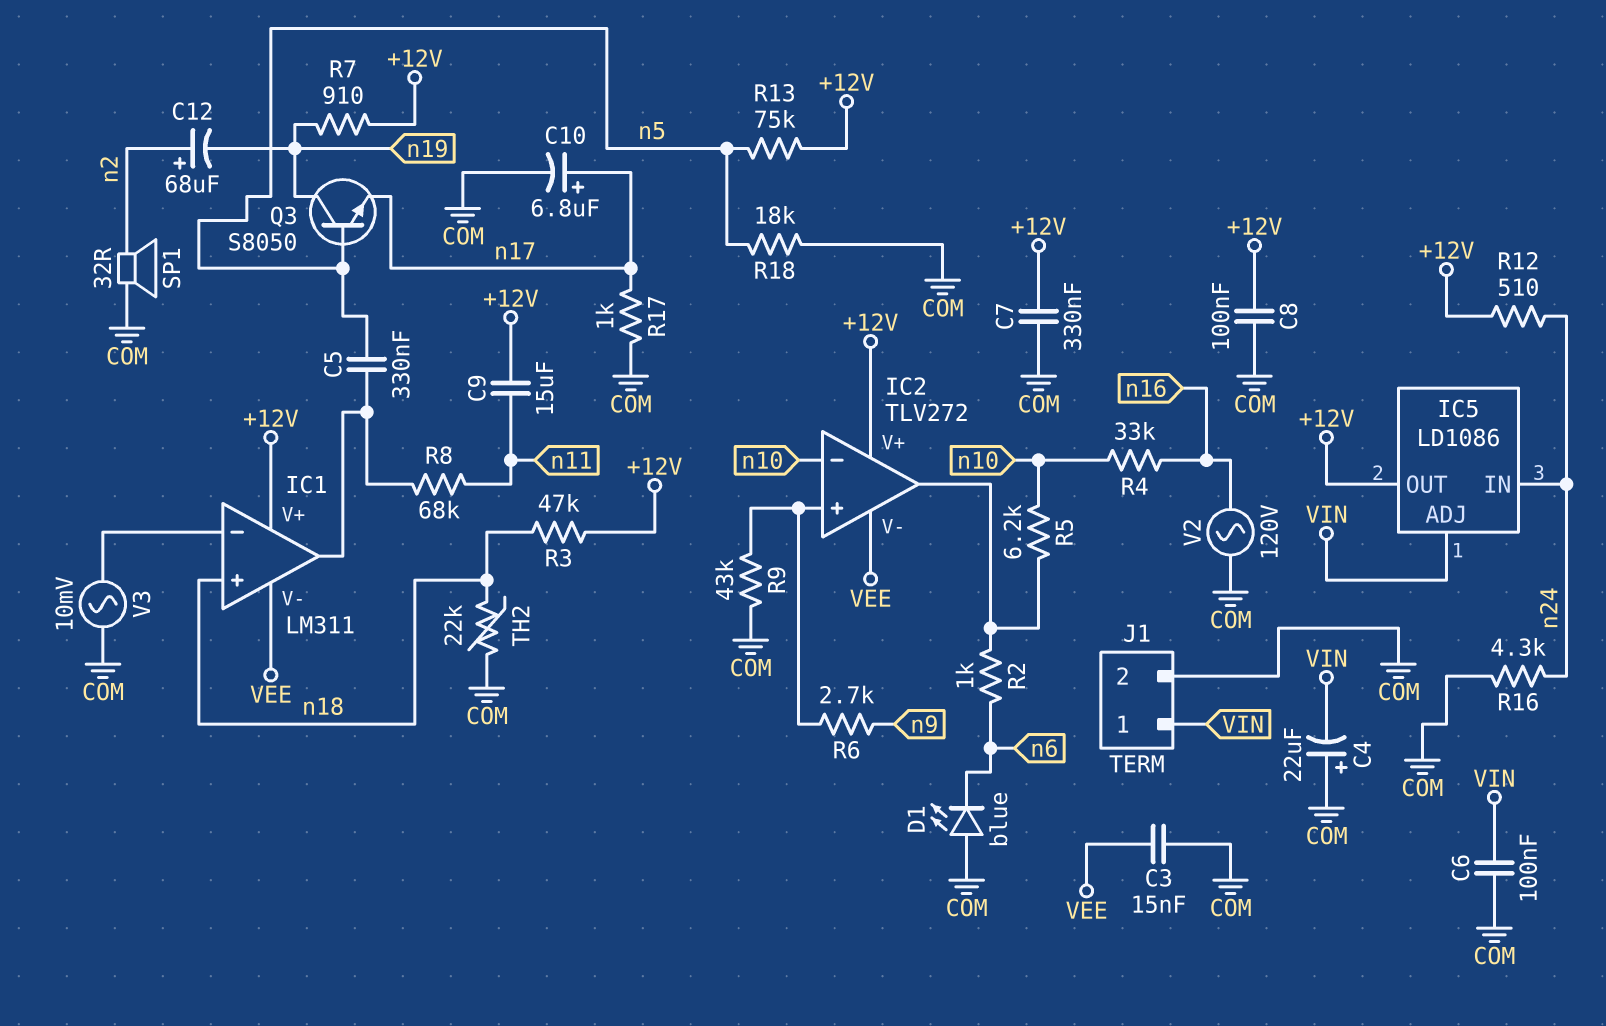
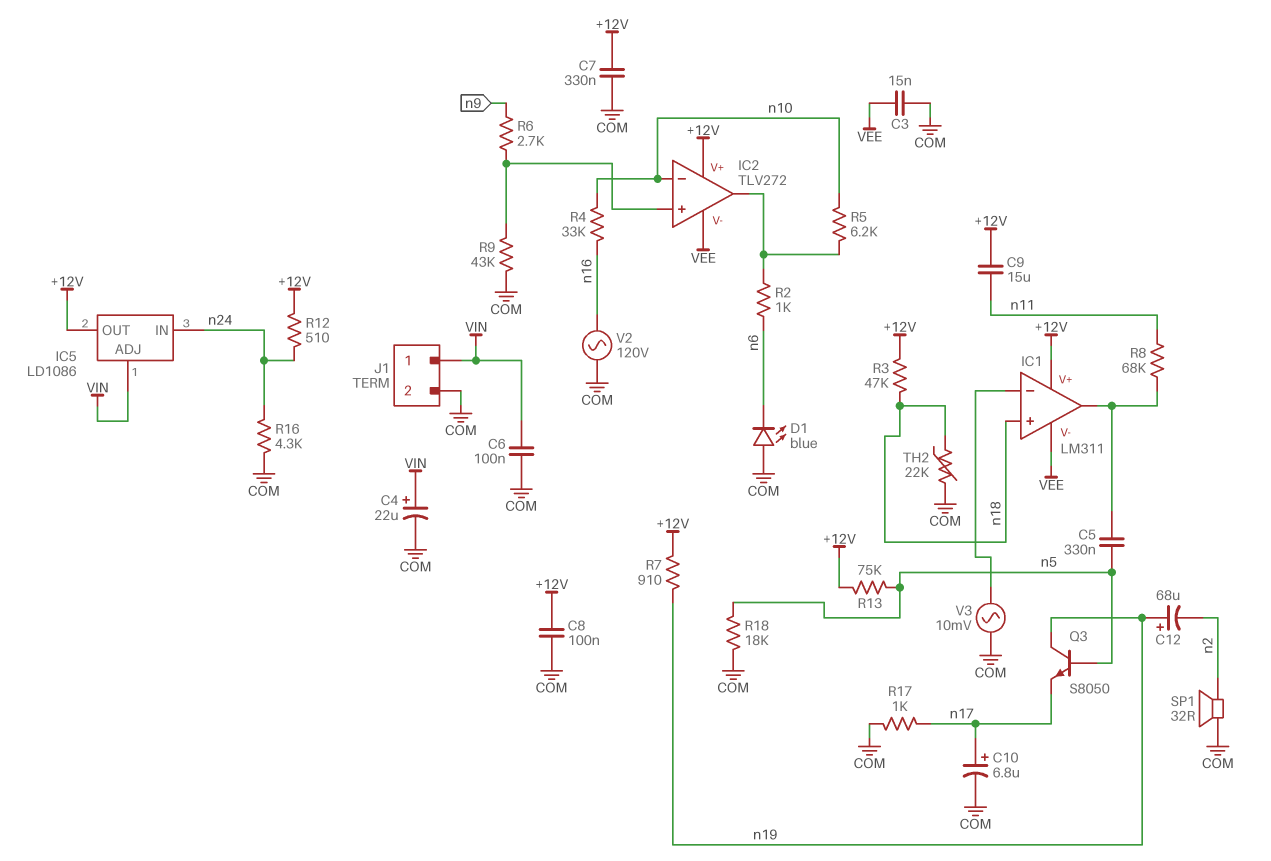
C4: 22uF (plus COM, minus VIN) -> 22uF (plus VIN, minus COM)
C12: 68uF (plus n2, minus n19) -> 68uF (plus n19, minus n2)

